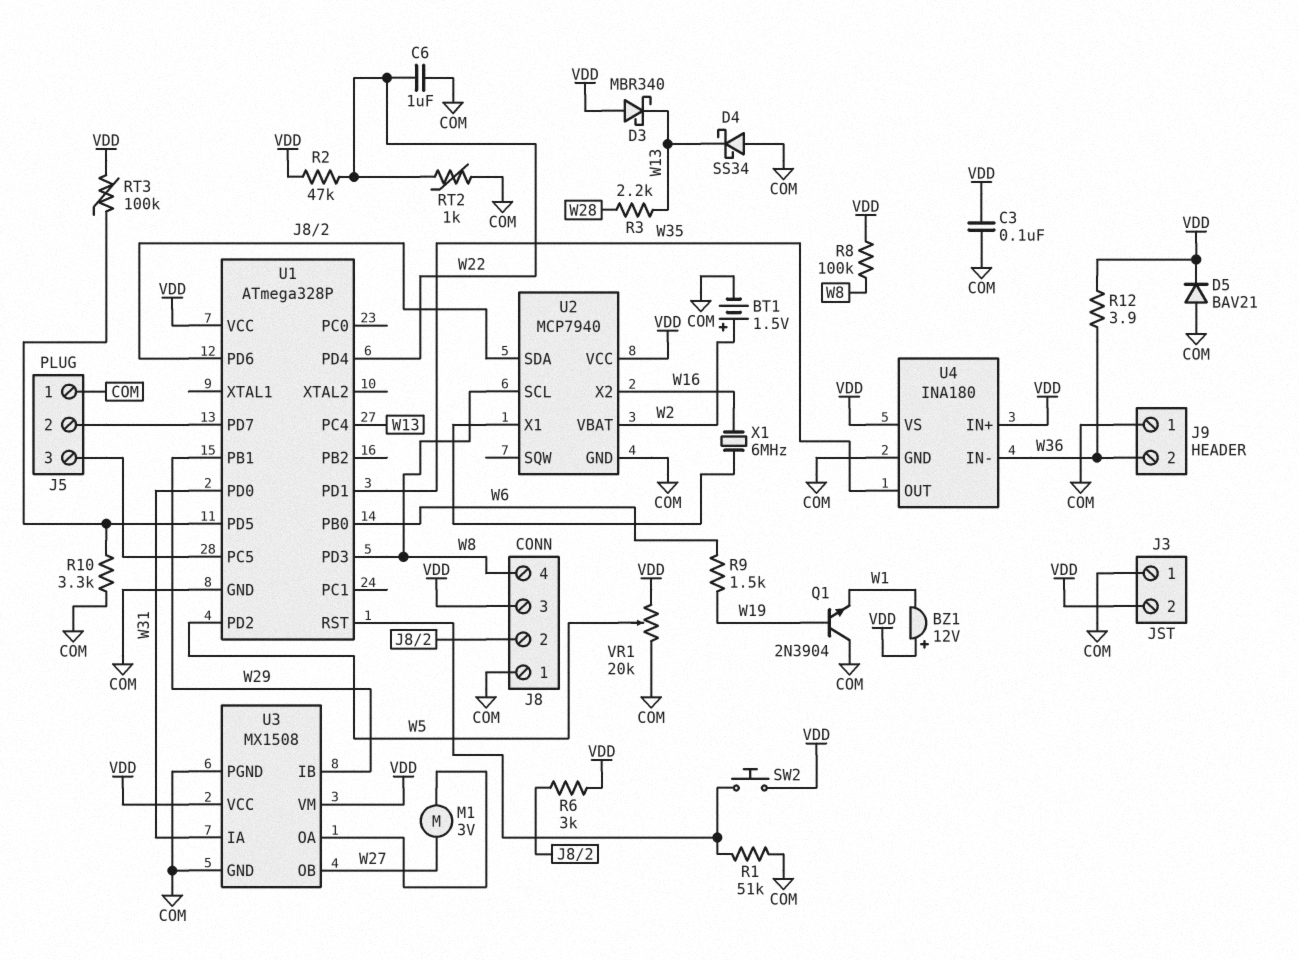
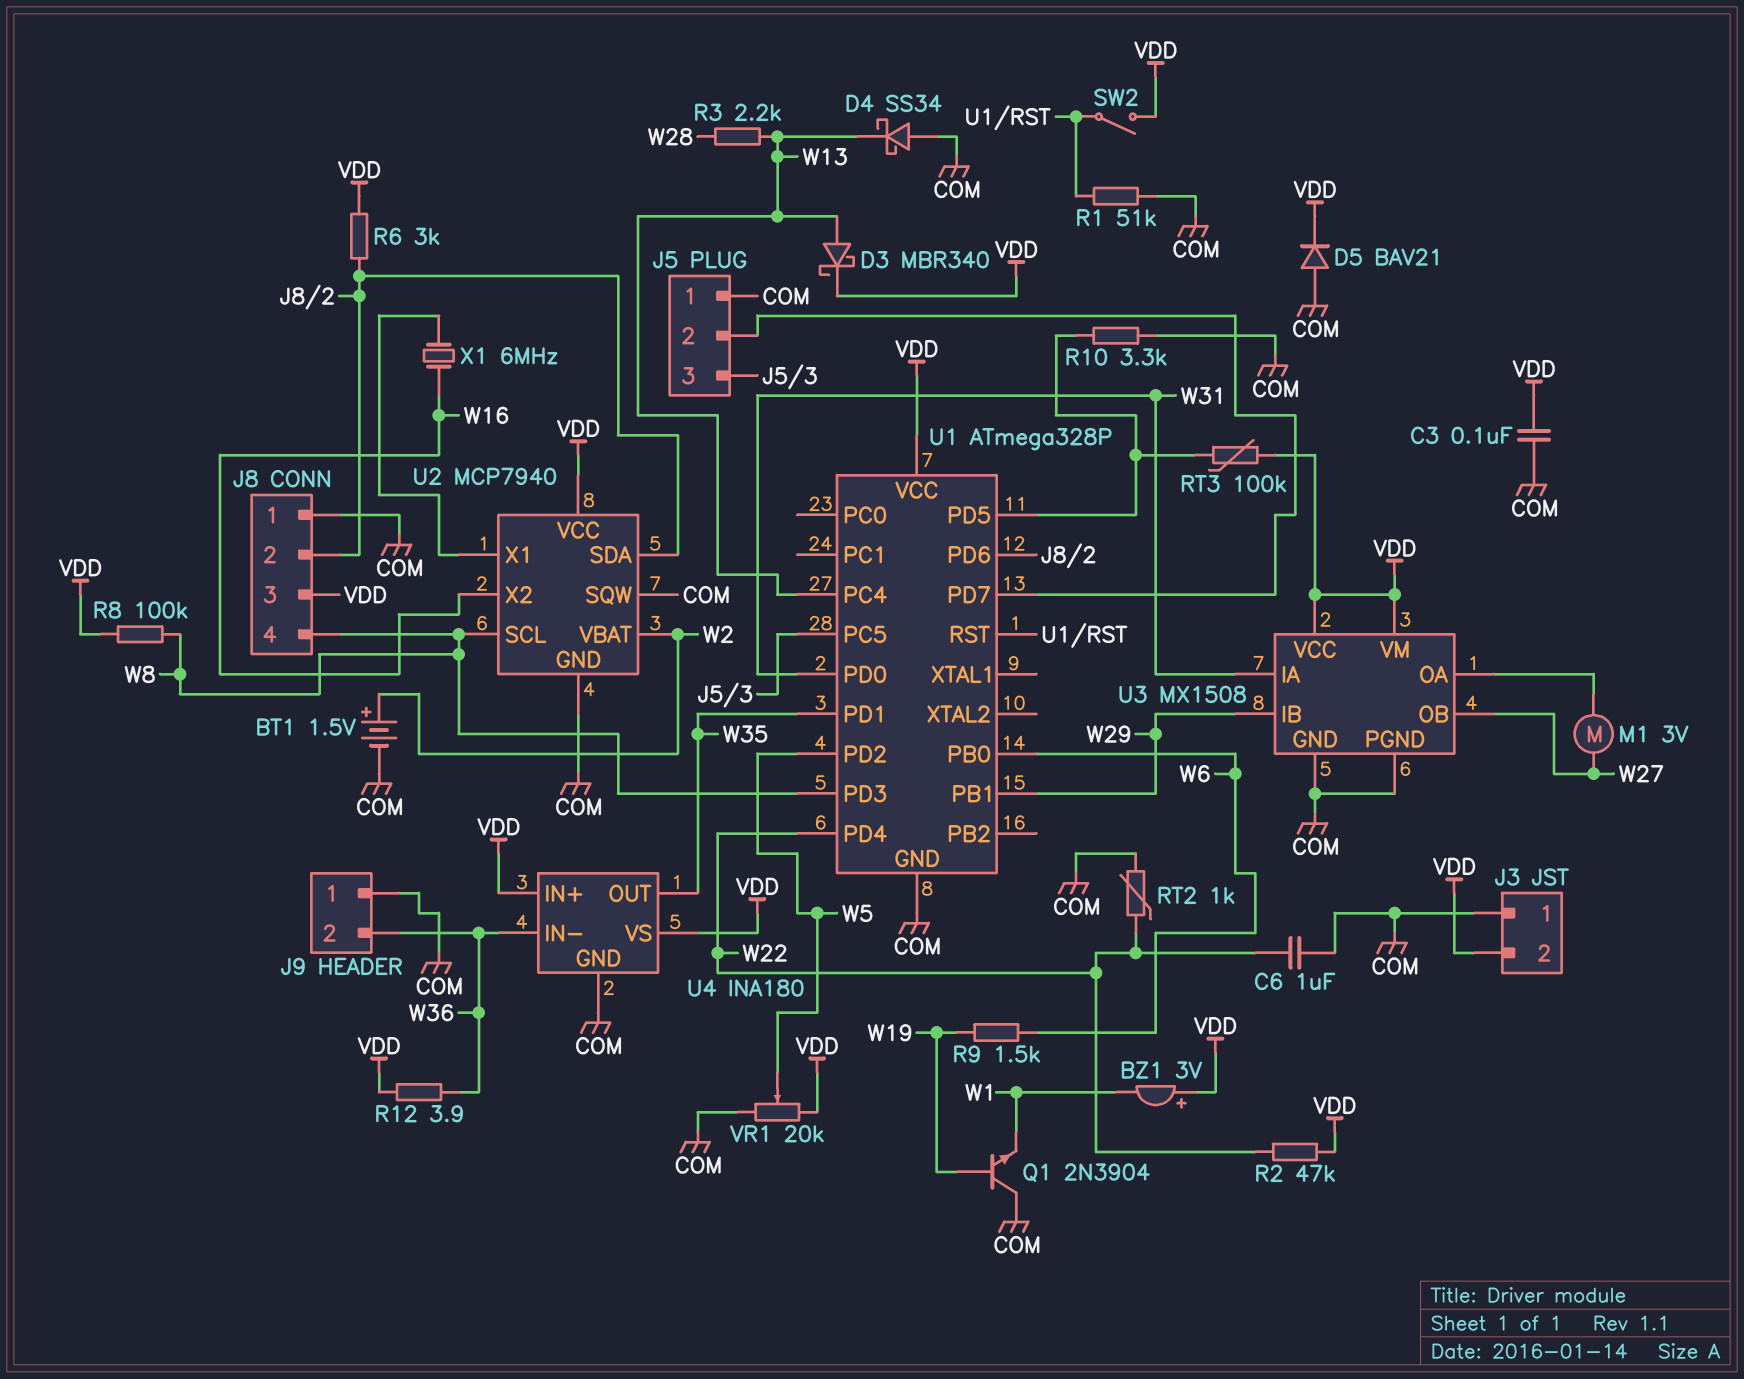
BZ1: buzzer 12V (plus VDD, minus W1) -> buzzer 3V (plus VDD, minus W1)
D3: schottky MBR340 (A VDD, K W13) -> schottky MBR340 (A W13, K VDD)
SW2: button (U1/RST, VDD) -> switch (U1/RST, VDD)
U2 pin SQW: none -> COM

